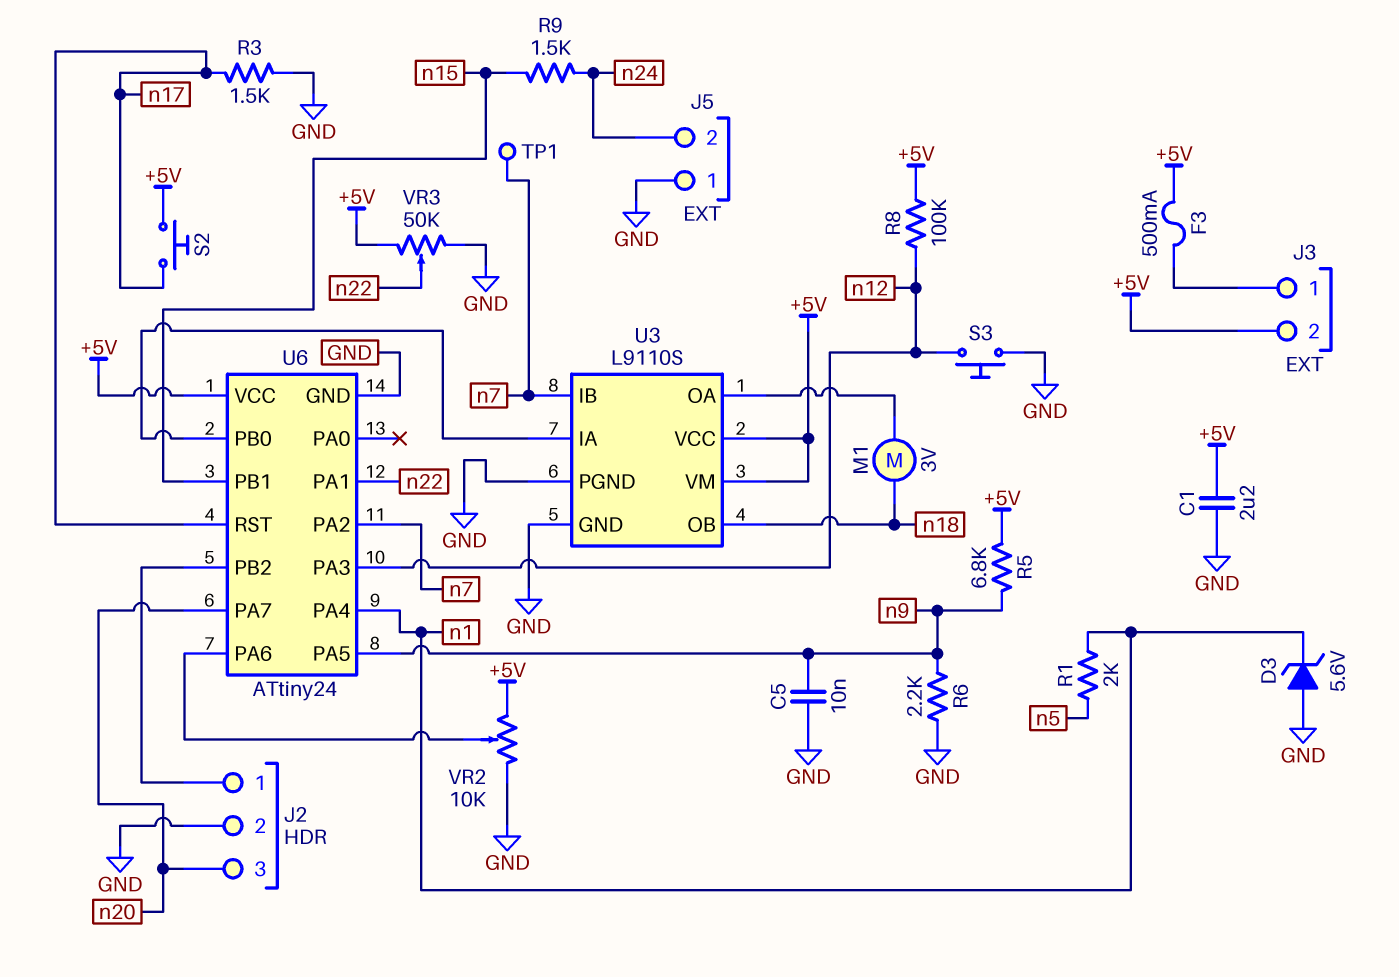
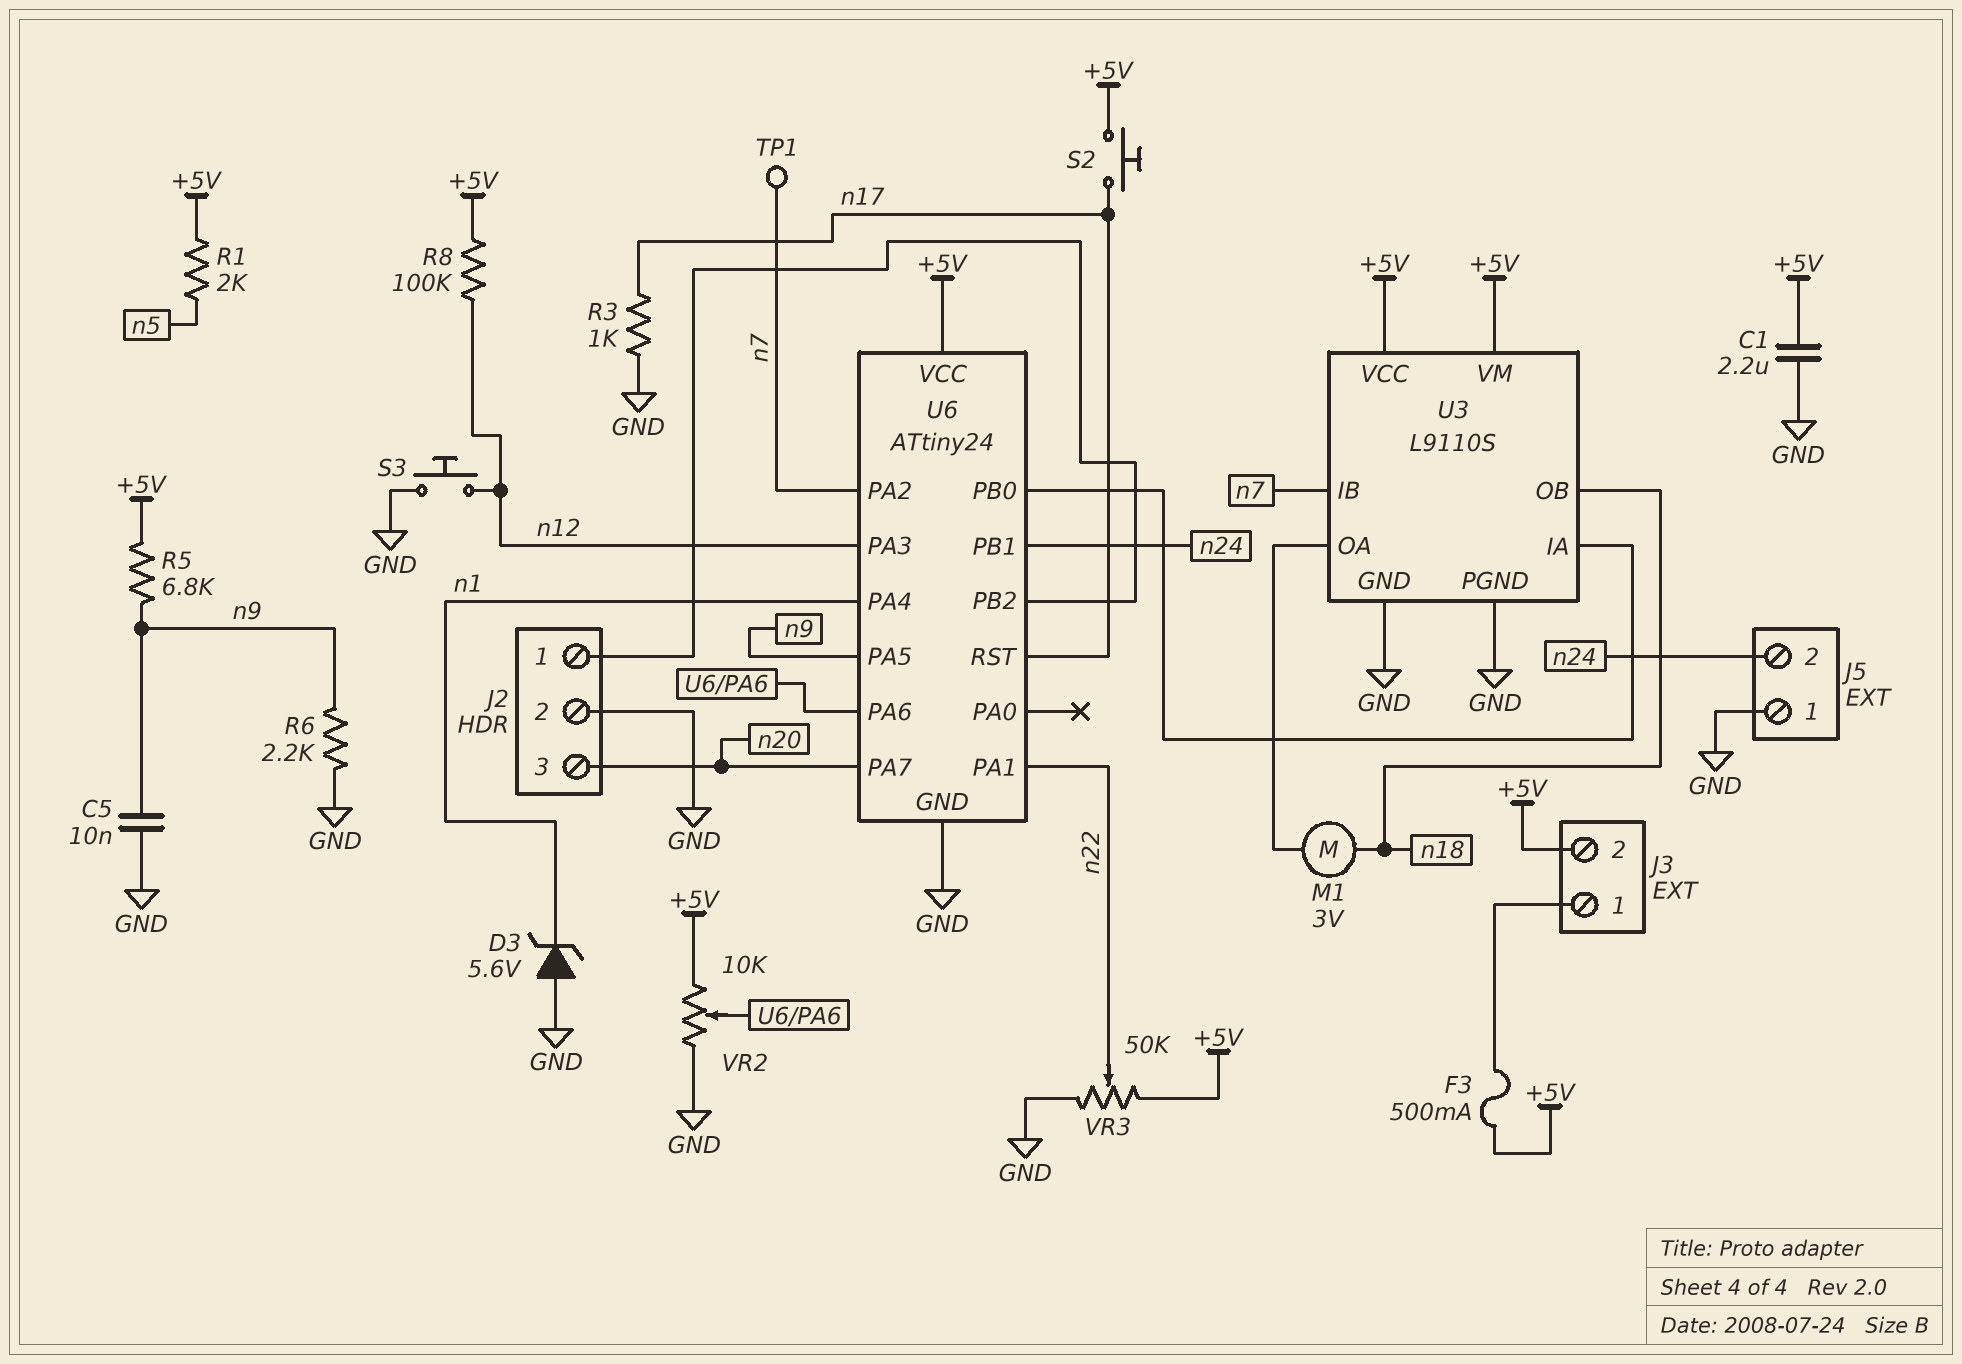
R1: 2k (n1, n5) -> 2k (+5V, n5)
R3: 1.5k (GND, n17) -> 1k (GND, n17)
R9: 1.5k (n15, n24) -> none
U6 pin PB1: n15 -> n24

